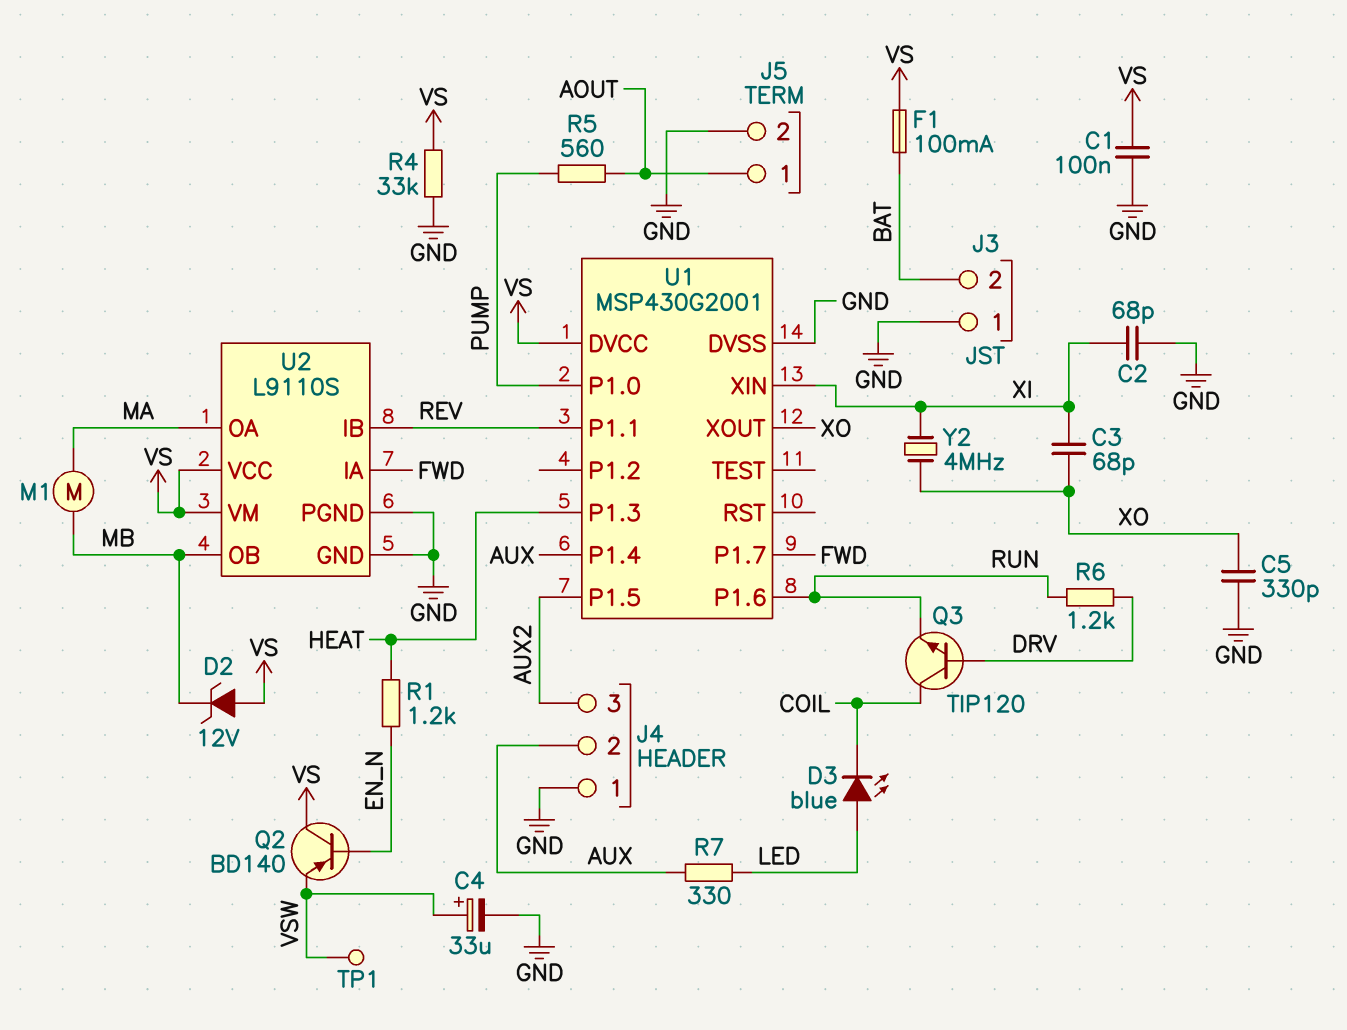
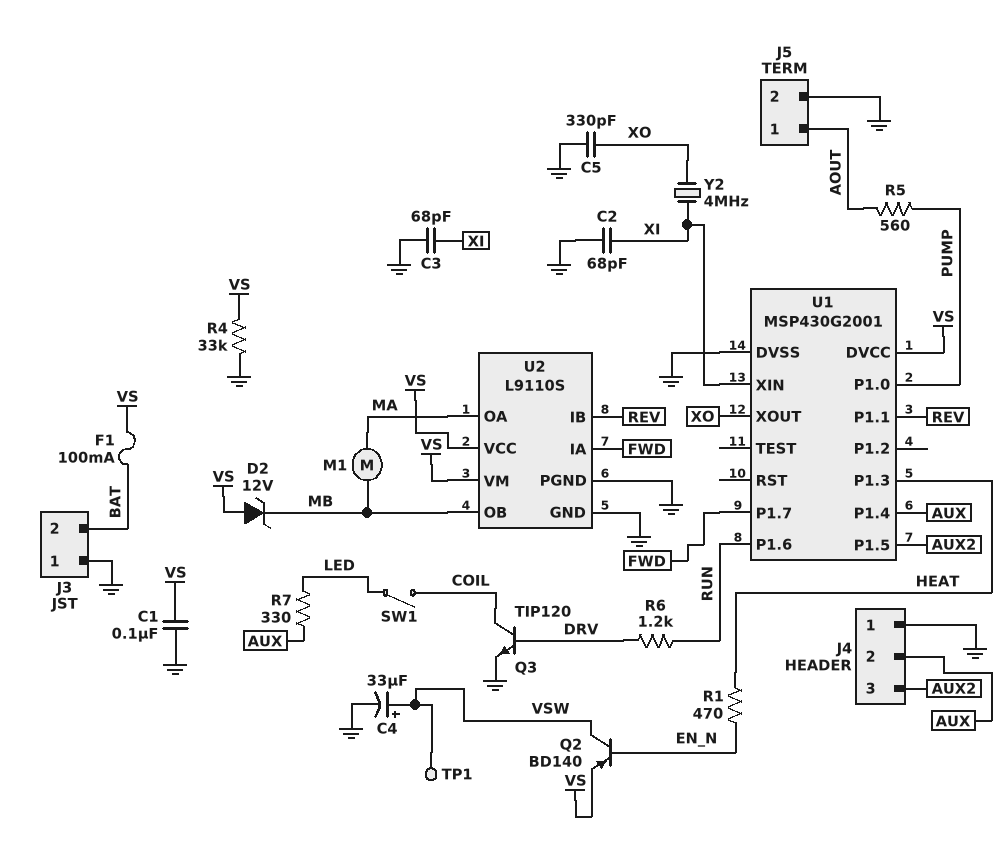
C3: 68pF (XI, XO) -> 68pF (GND, XI)
D3: LED blue (A LED, K COIL) -> none
Q2: PNP BD140 (B EN_N, C VS, E VSW) -> PNP BD140 (B EN_N, C VSW, E VS)
Q3: NPN TIP120 (B DRV, C COIL, E RUN) -> NPN TIP120 (B DRV, C COIL, E GND)
R1: 1.2k (EN_N, HEAT) -> 470 (EN_N, HEAT)
SW1: none -> switch (COIL, LED)

